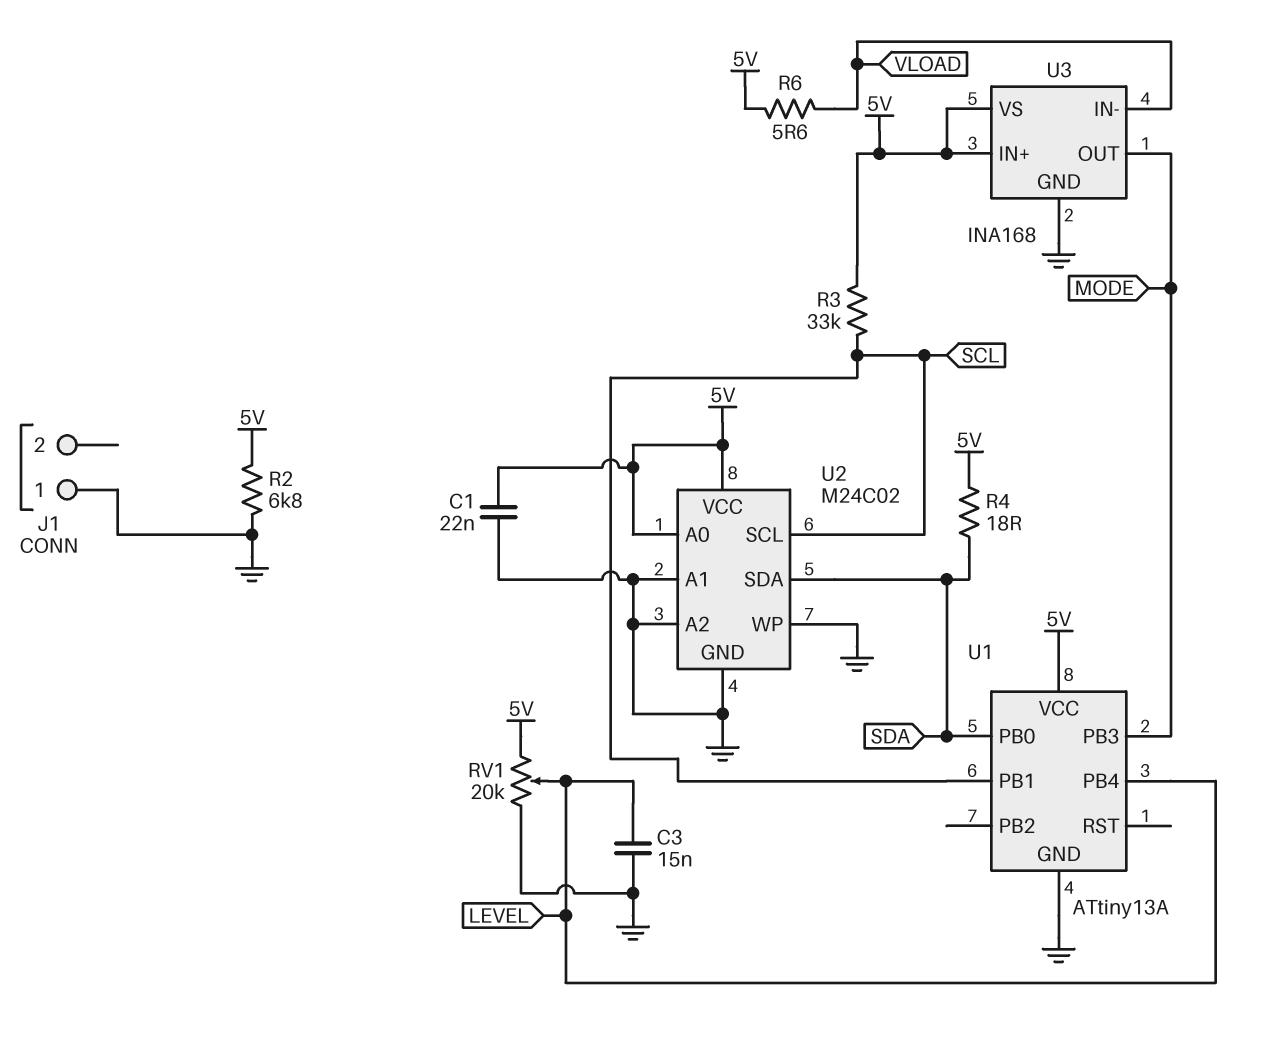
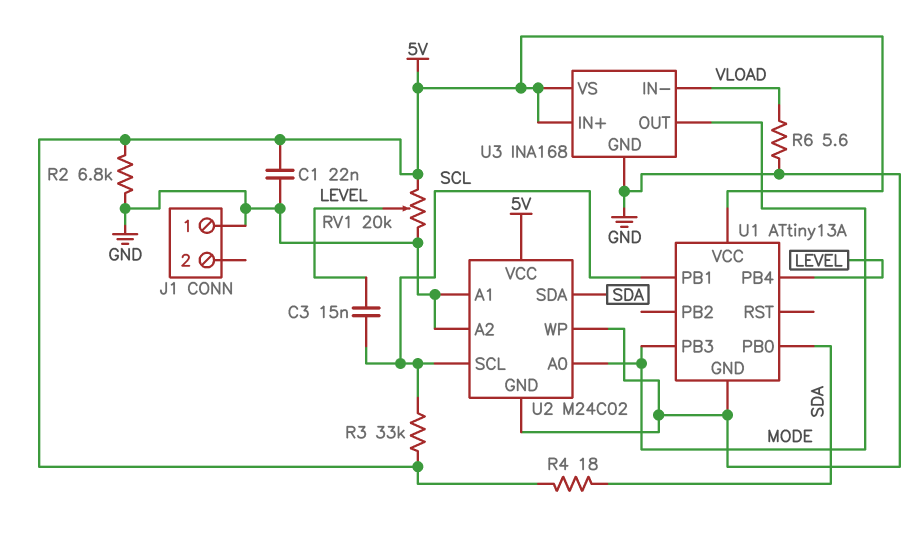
C3: 15nF (GND, LEVEL) -> 15nF (LEVEL, SCL)
R6: 5.6 (5V, VLOAD) -> 5.6 (GND, VLOAD)
U2 pin A0: 5V -> MODE

